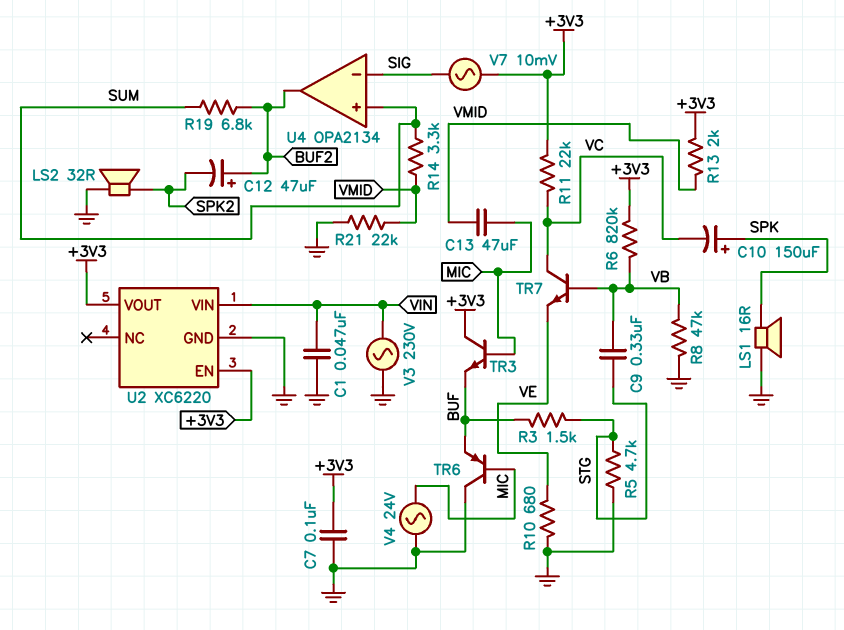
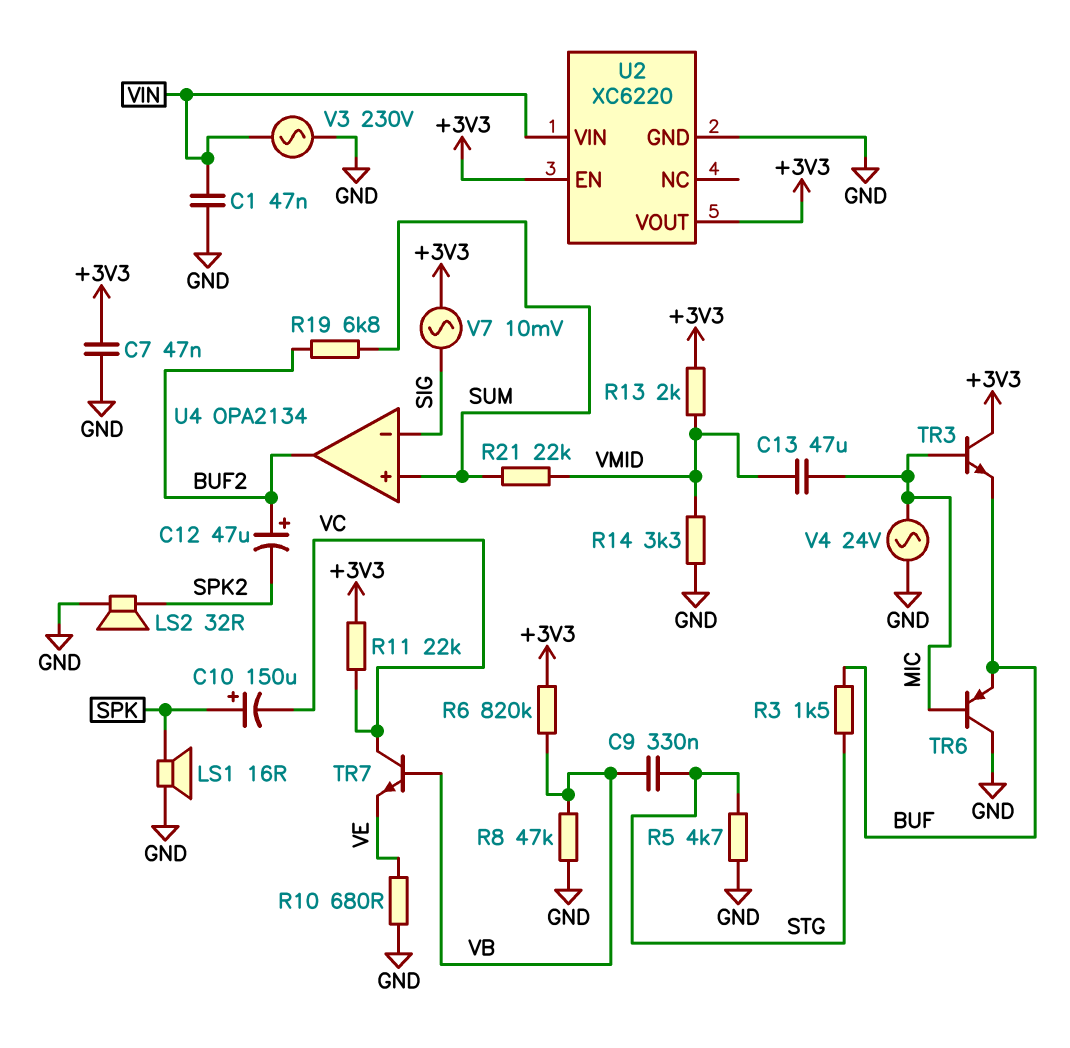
C7: 100nF (+3V3, GND) -> 47nF (+3V3, GND)
R14: 3.3k (SUM, VMID) -> 3.3k (GND, VMID)
R21: 22k (GND, VMID) -> 22k (SUM, VMID)

